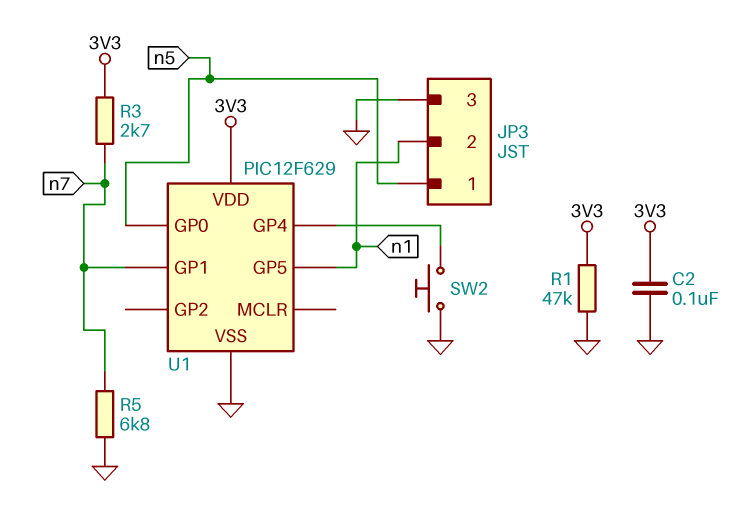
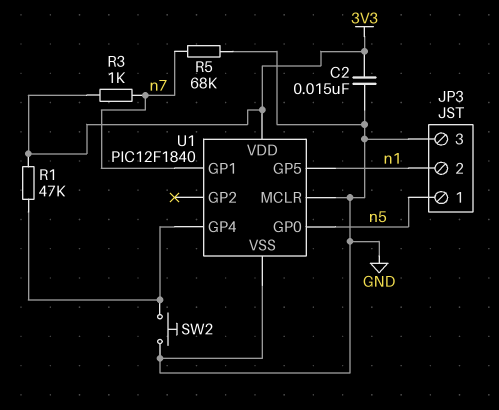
C2: 100nF (3V3, GND) -> 15nF (3V3, GND)
R1: 47k (3V3, GND) -> 47k (3V3, U1/GP4)
R3: 2.7k (3V3, n7) -> 1k (3V3, n7)
R5: 6.8k (GND, n7) -> 68k (GND, n7)
U1: PIC12F629 -> PIC12F1840
U1 pin MCLR: none -> GND

